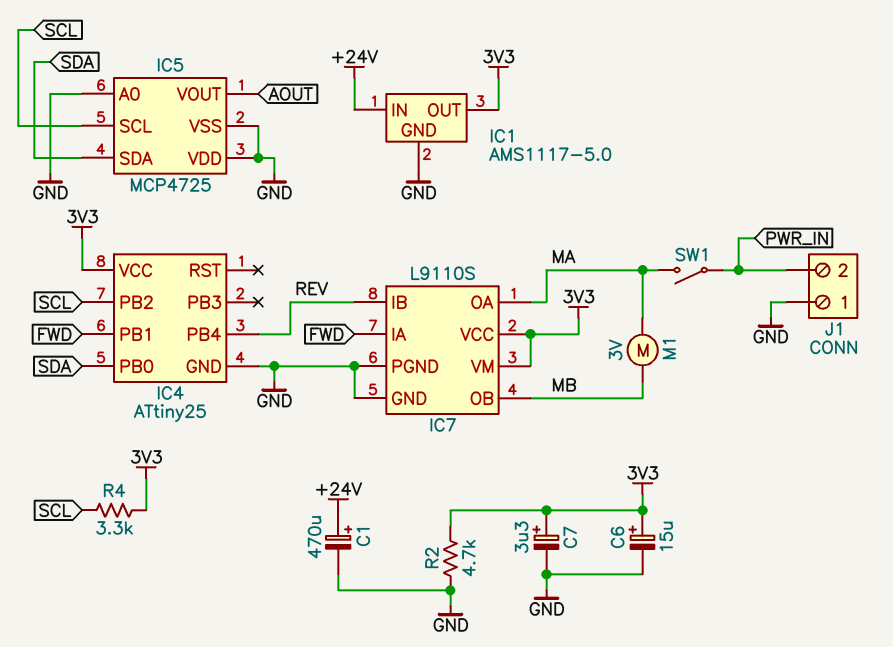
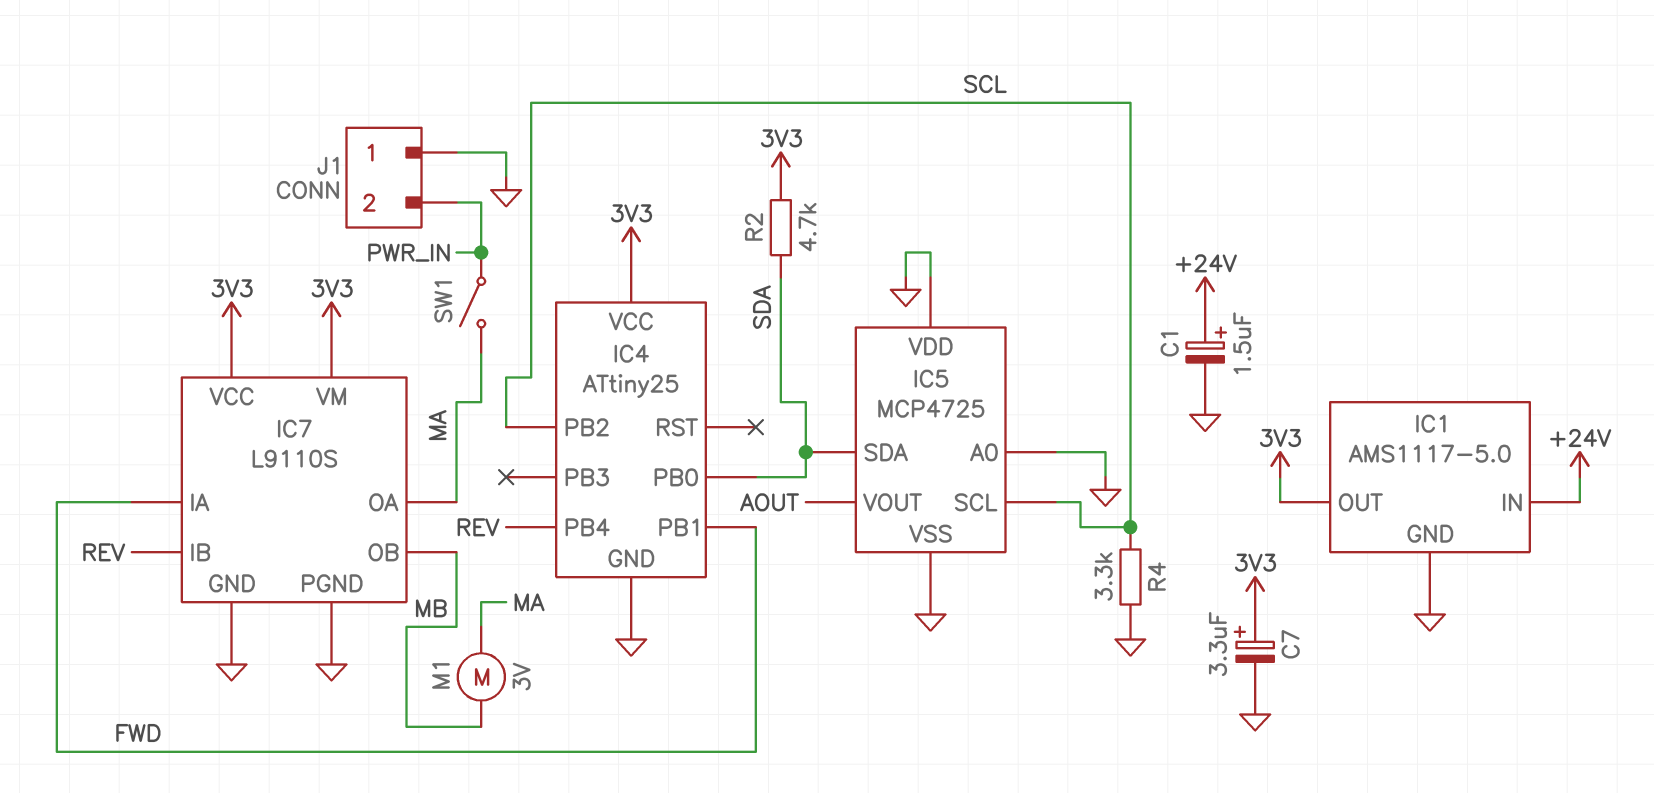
C1: 470uF (plus +24V, minus GND) -> 1.5uF (plus +24V, minus GND)
C6: 15uF (plus 3V3, minus GND) -> none
R2: 4.7k (3V3, GND) -> 4.7k (3V3, SDA)
R4: 3.3k (3V3, SCL) -> 3.3k (GND, SCL)

